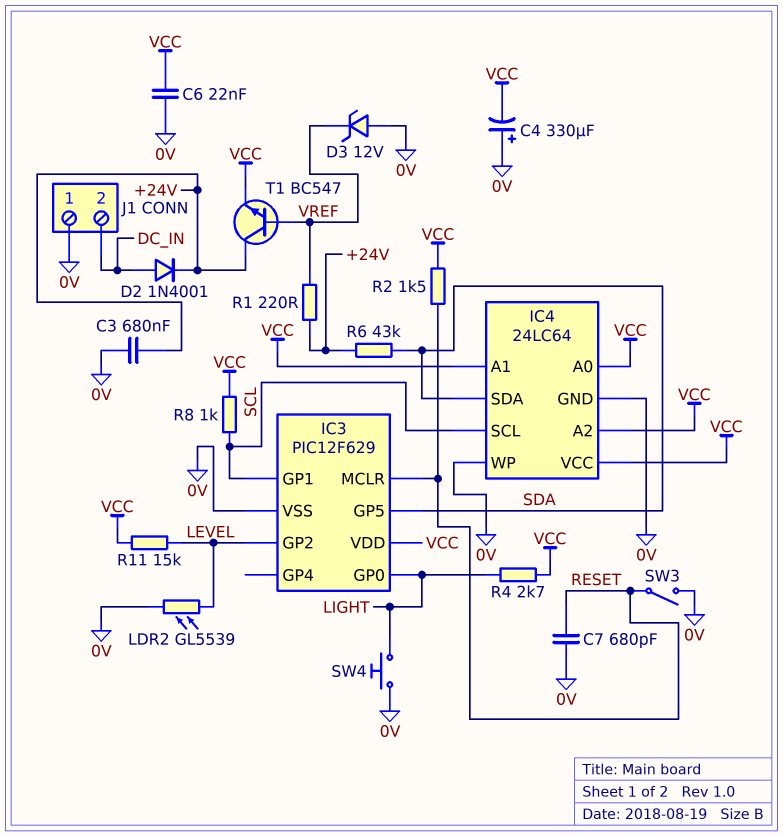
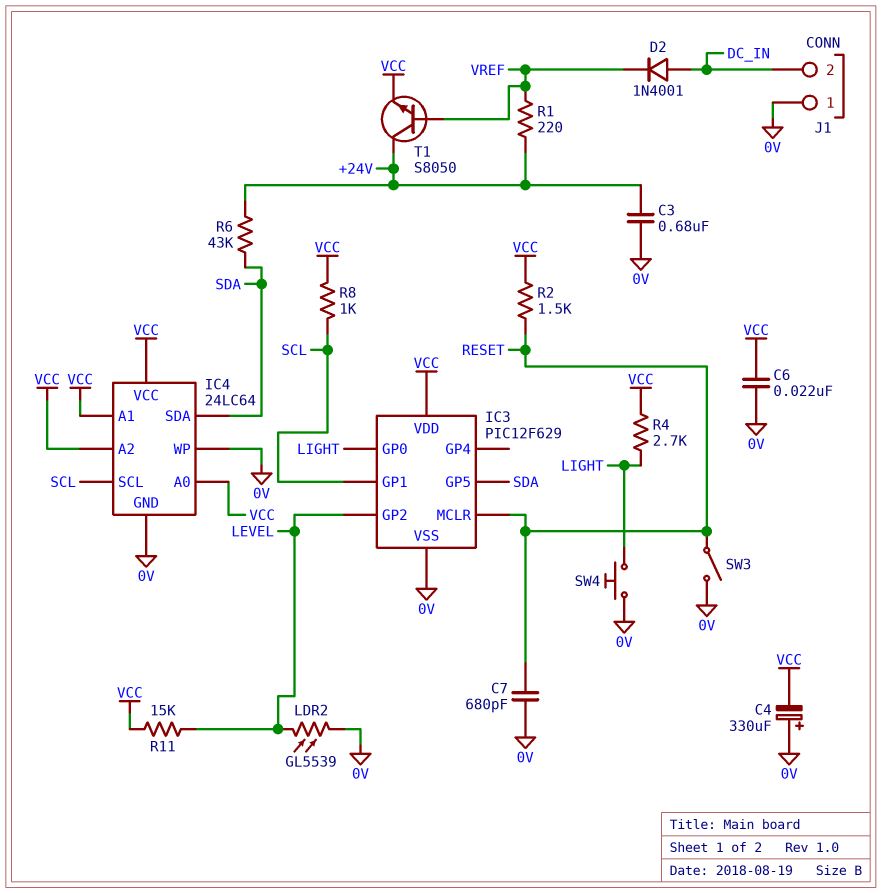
D2: diode 1N4001 (A DC_IN, K +24V) -> diode 1N4001 (A DC_IN, K VREF)
D3: zener 12V (A 0V, K VREF) -> none
T1: NPN BC547 (B VREF, C +24V, E VCC) -> NPN S8050 (B VREF, C +24V, E VCC)

